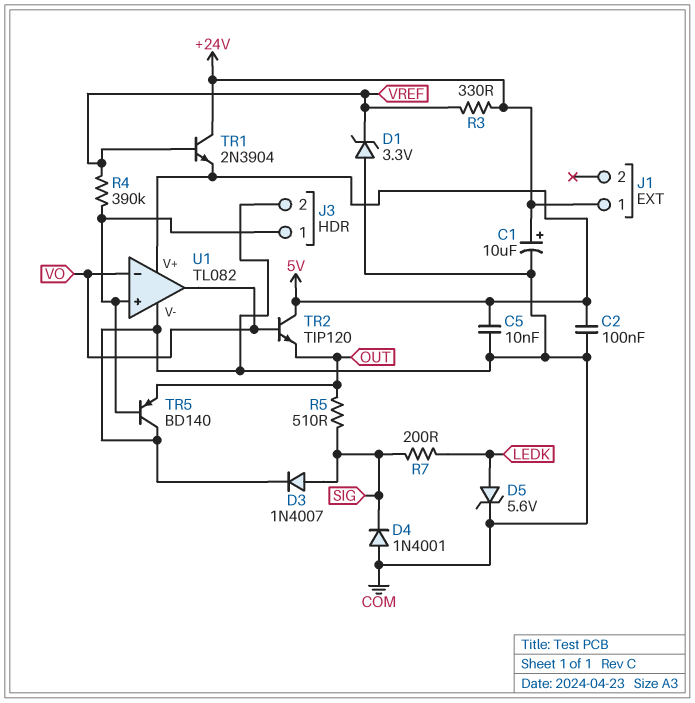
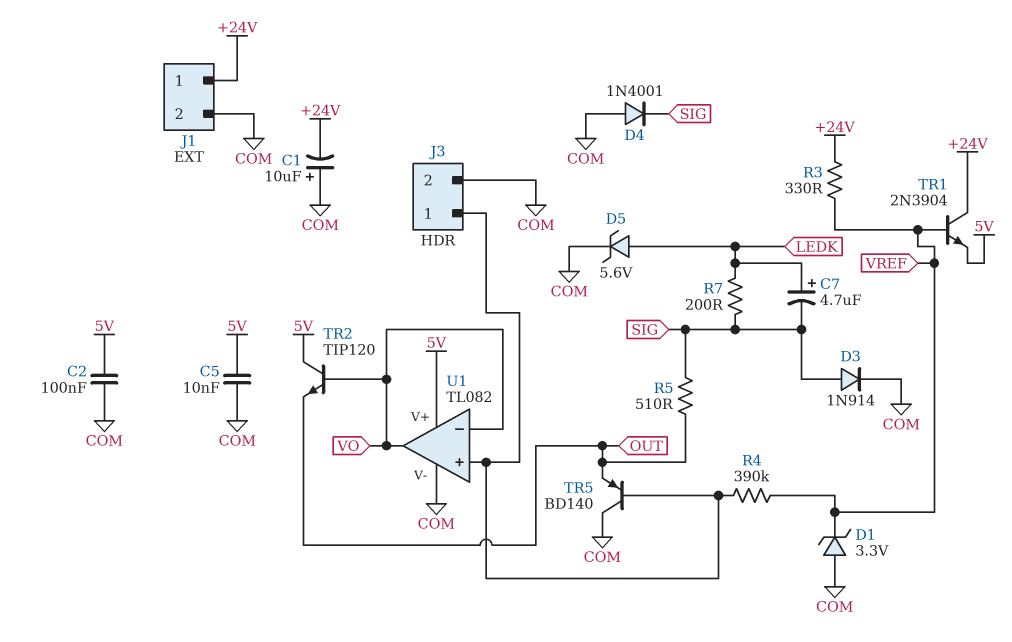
C1: 10uF (plus +24V, minus COM) -> 10uF (plus COM, minus +24V)
C7: none -> 4.7uF (plus LEDK, minus SIG)
D3: diode 1N4007 (A SIG, K COM) -> diode 1N914 (A SIG, K COM)
J1 pin 2: none -> COM

